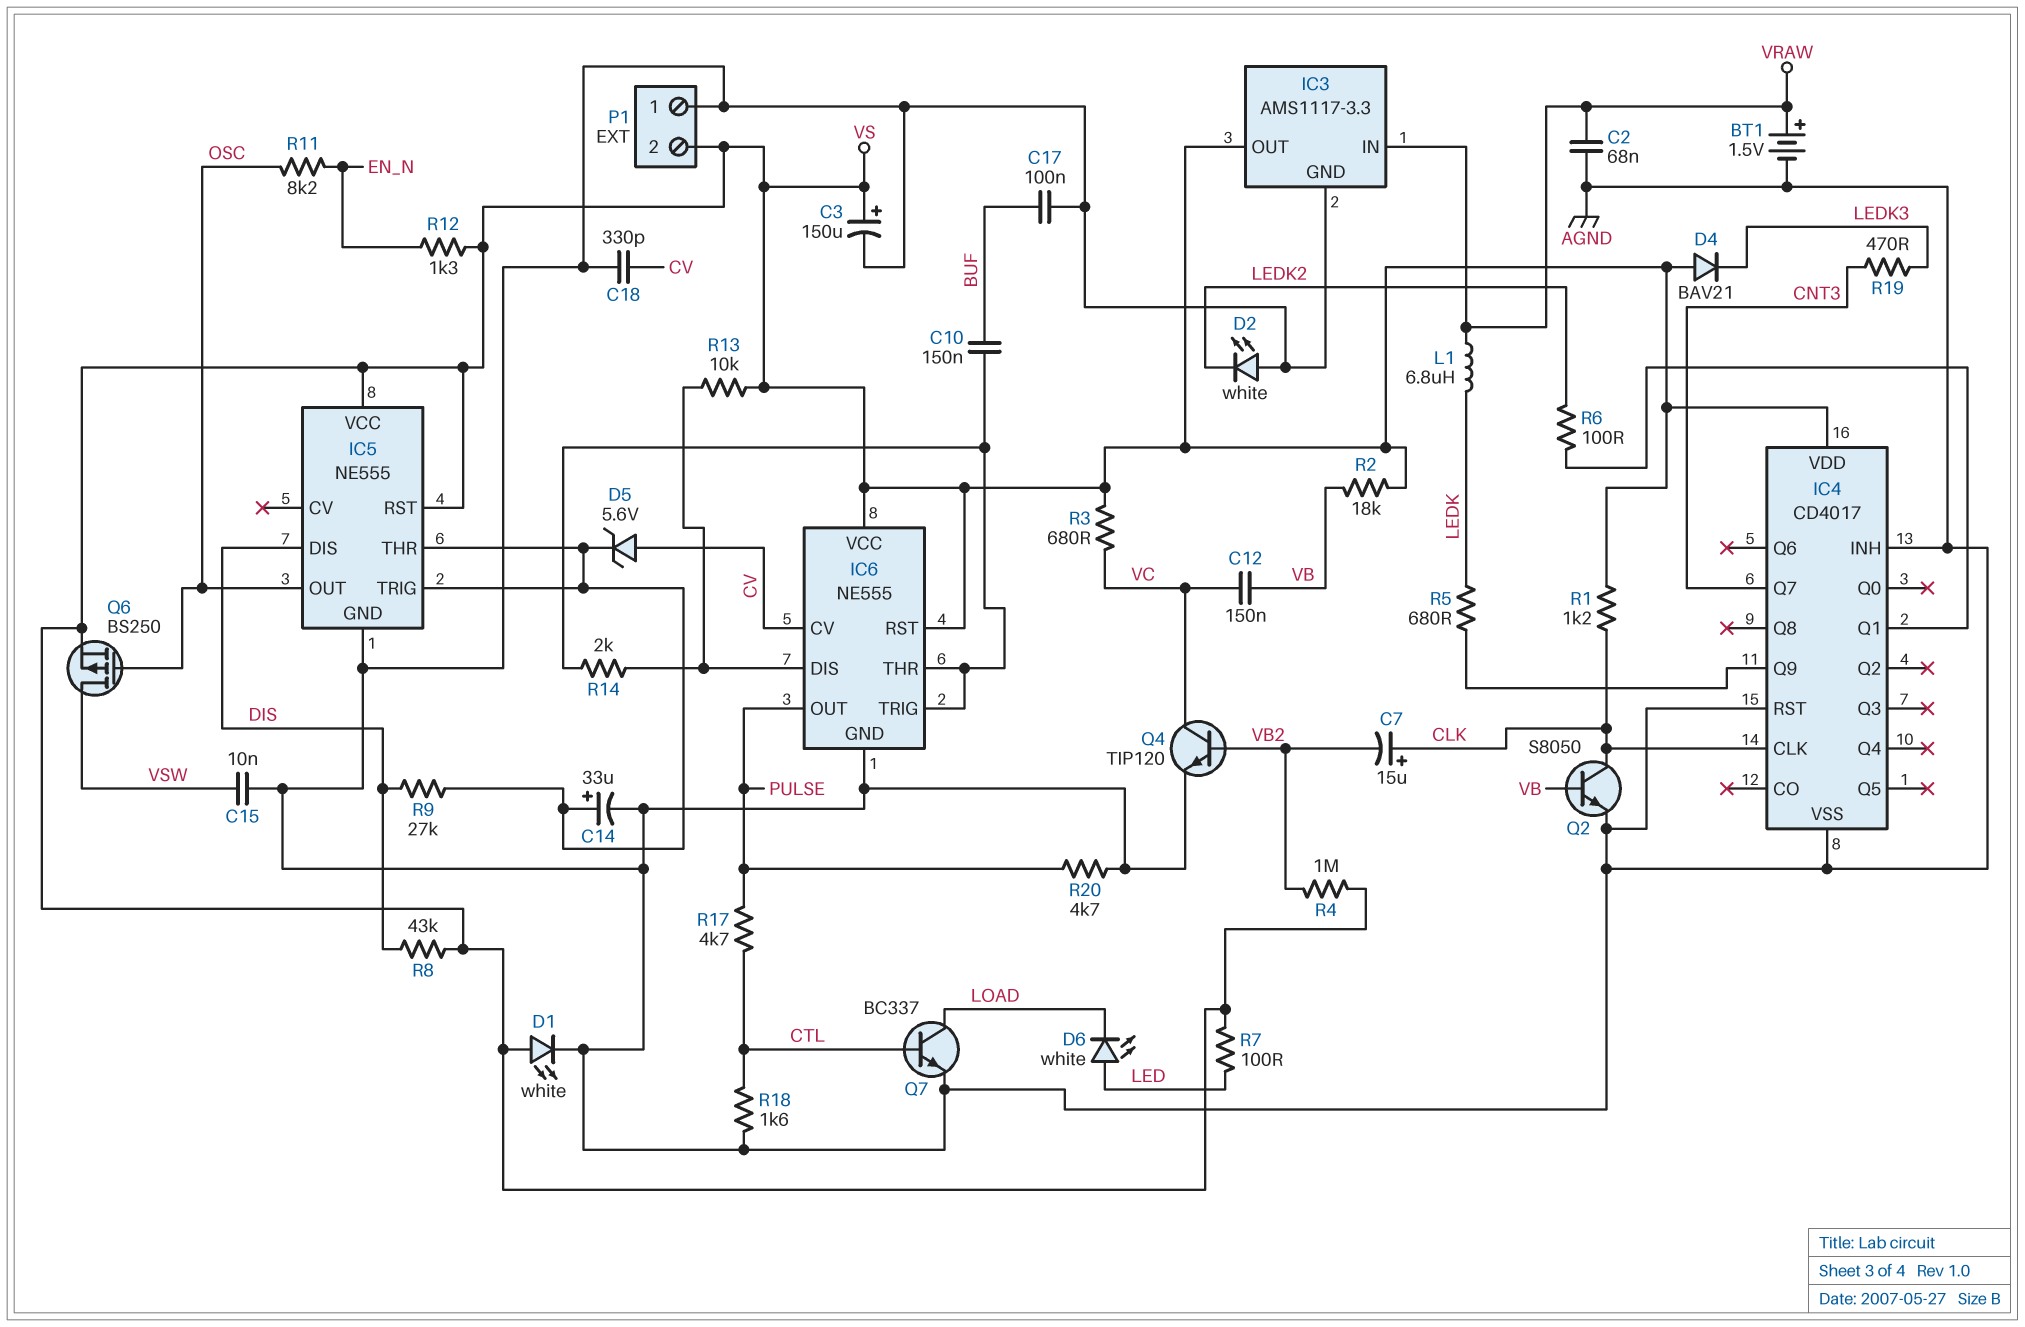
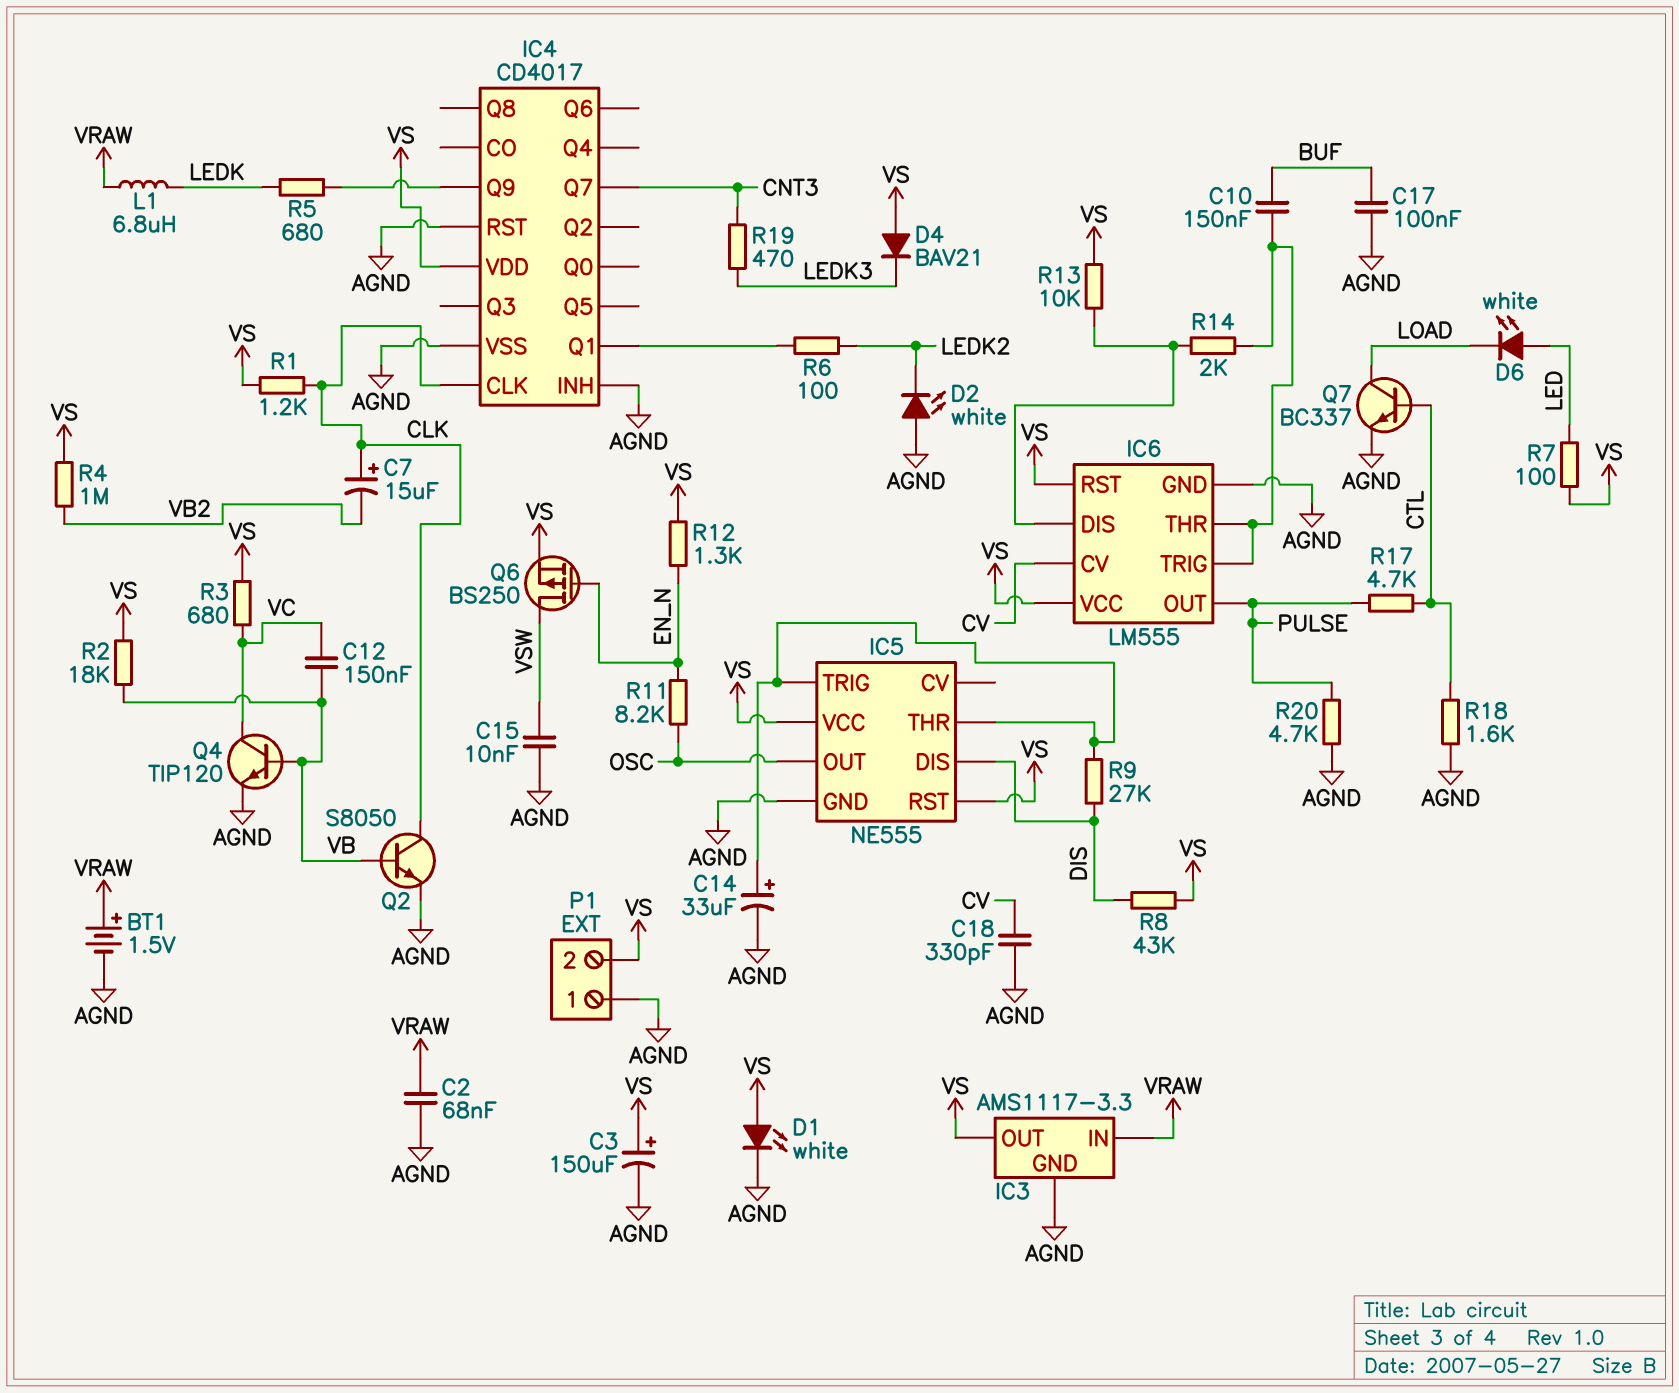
D5: zener 5.6V (A CV, K IC5/THR) -> none
IC6: NE555 -> LM555
Q4: NPN TIP120 (B VB2, C VC, E AGND) -> NPN TIP120 (B VB, C VC, E AGND)
Q6: PMOS BS250 (G OSC, D VSW, S VS) -> PMOS BS250 (G EN_N, D VSW, S VS)

